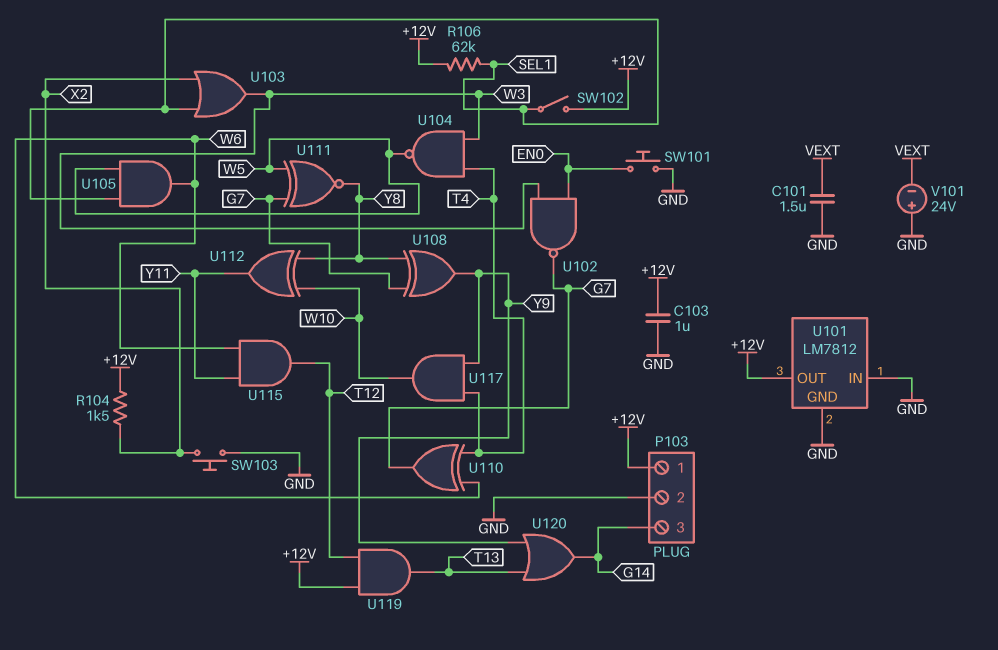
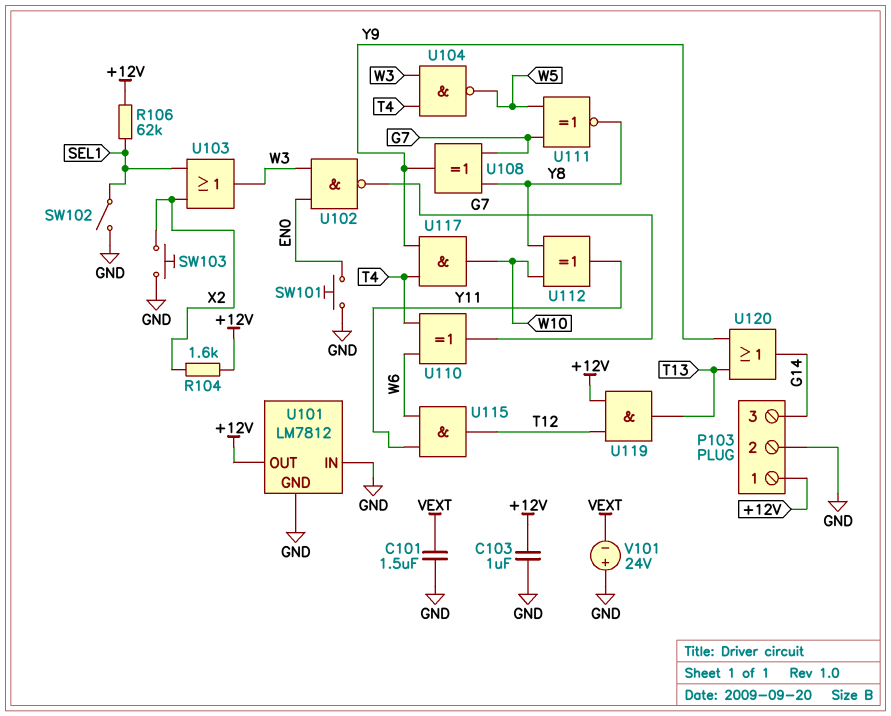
R104: 1.5k (+12V, X2) -> 1.6k (+12V, X2)
SW102: switch (+12V, SEL1) -> switch (GND, SEL1)
U105: AND (in SEL1, in W5, out W6) -> none

